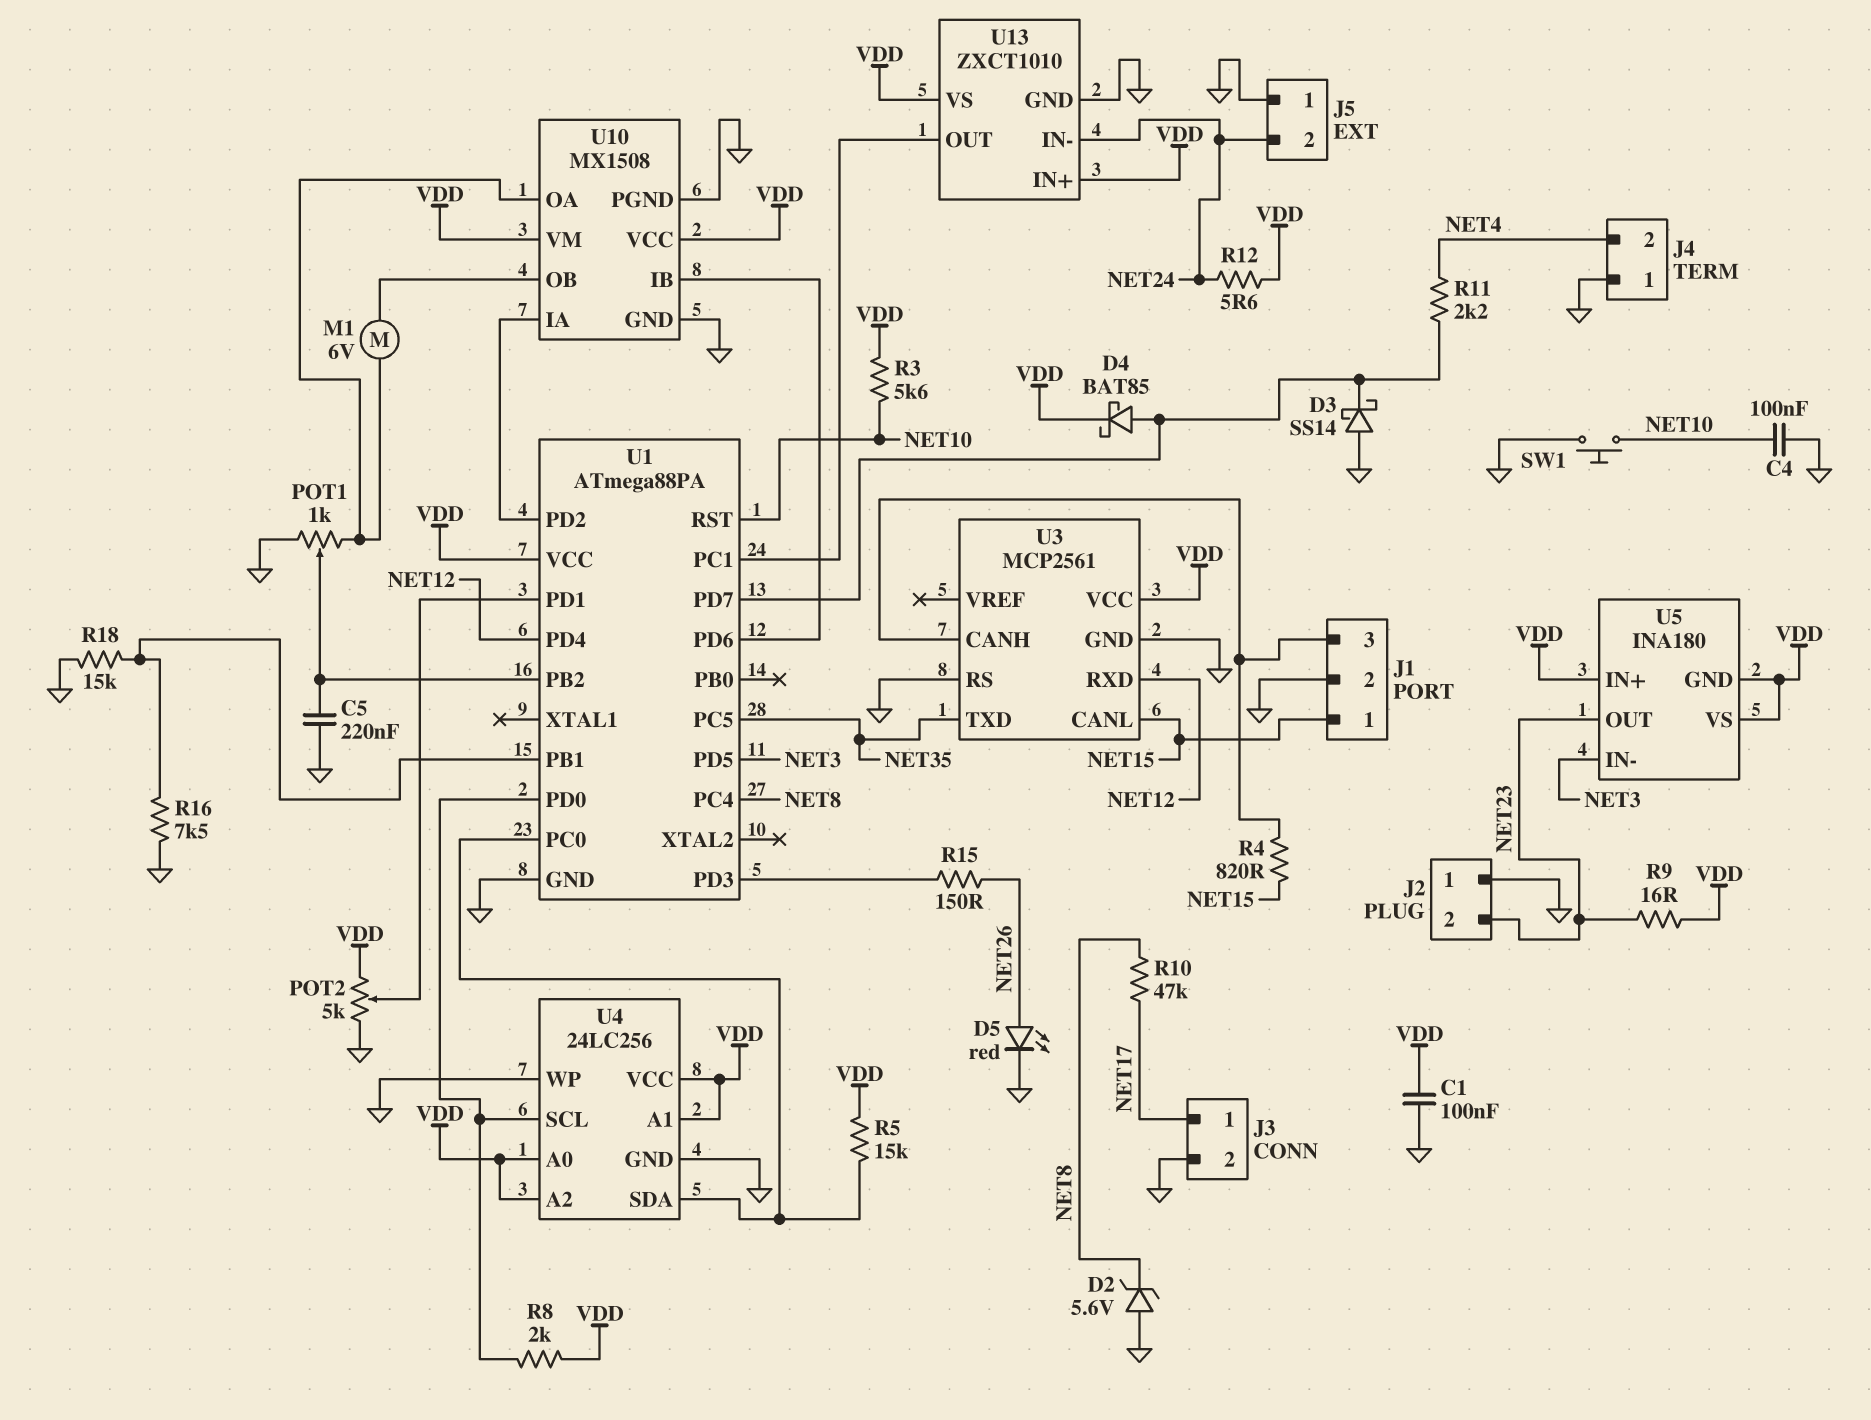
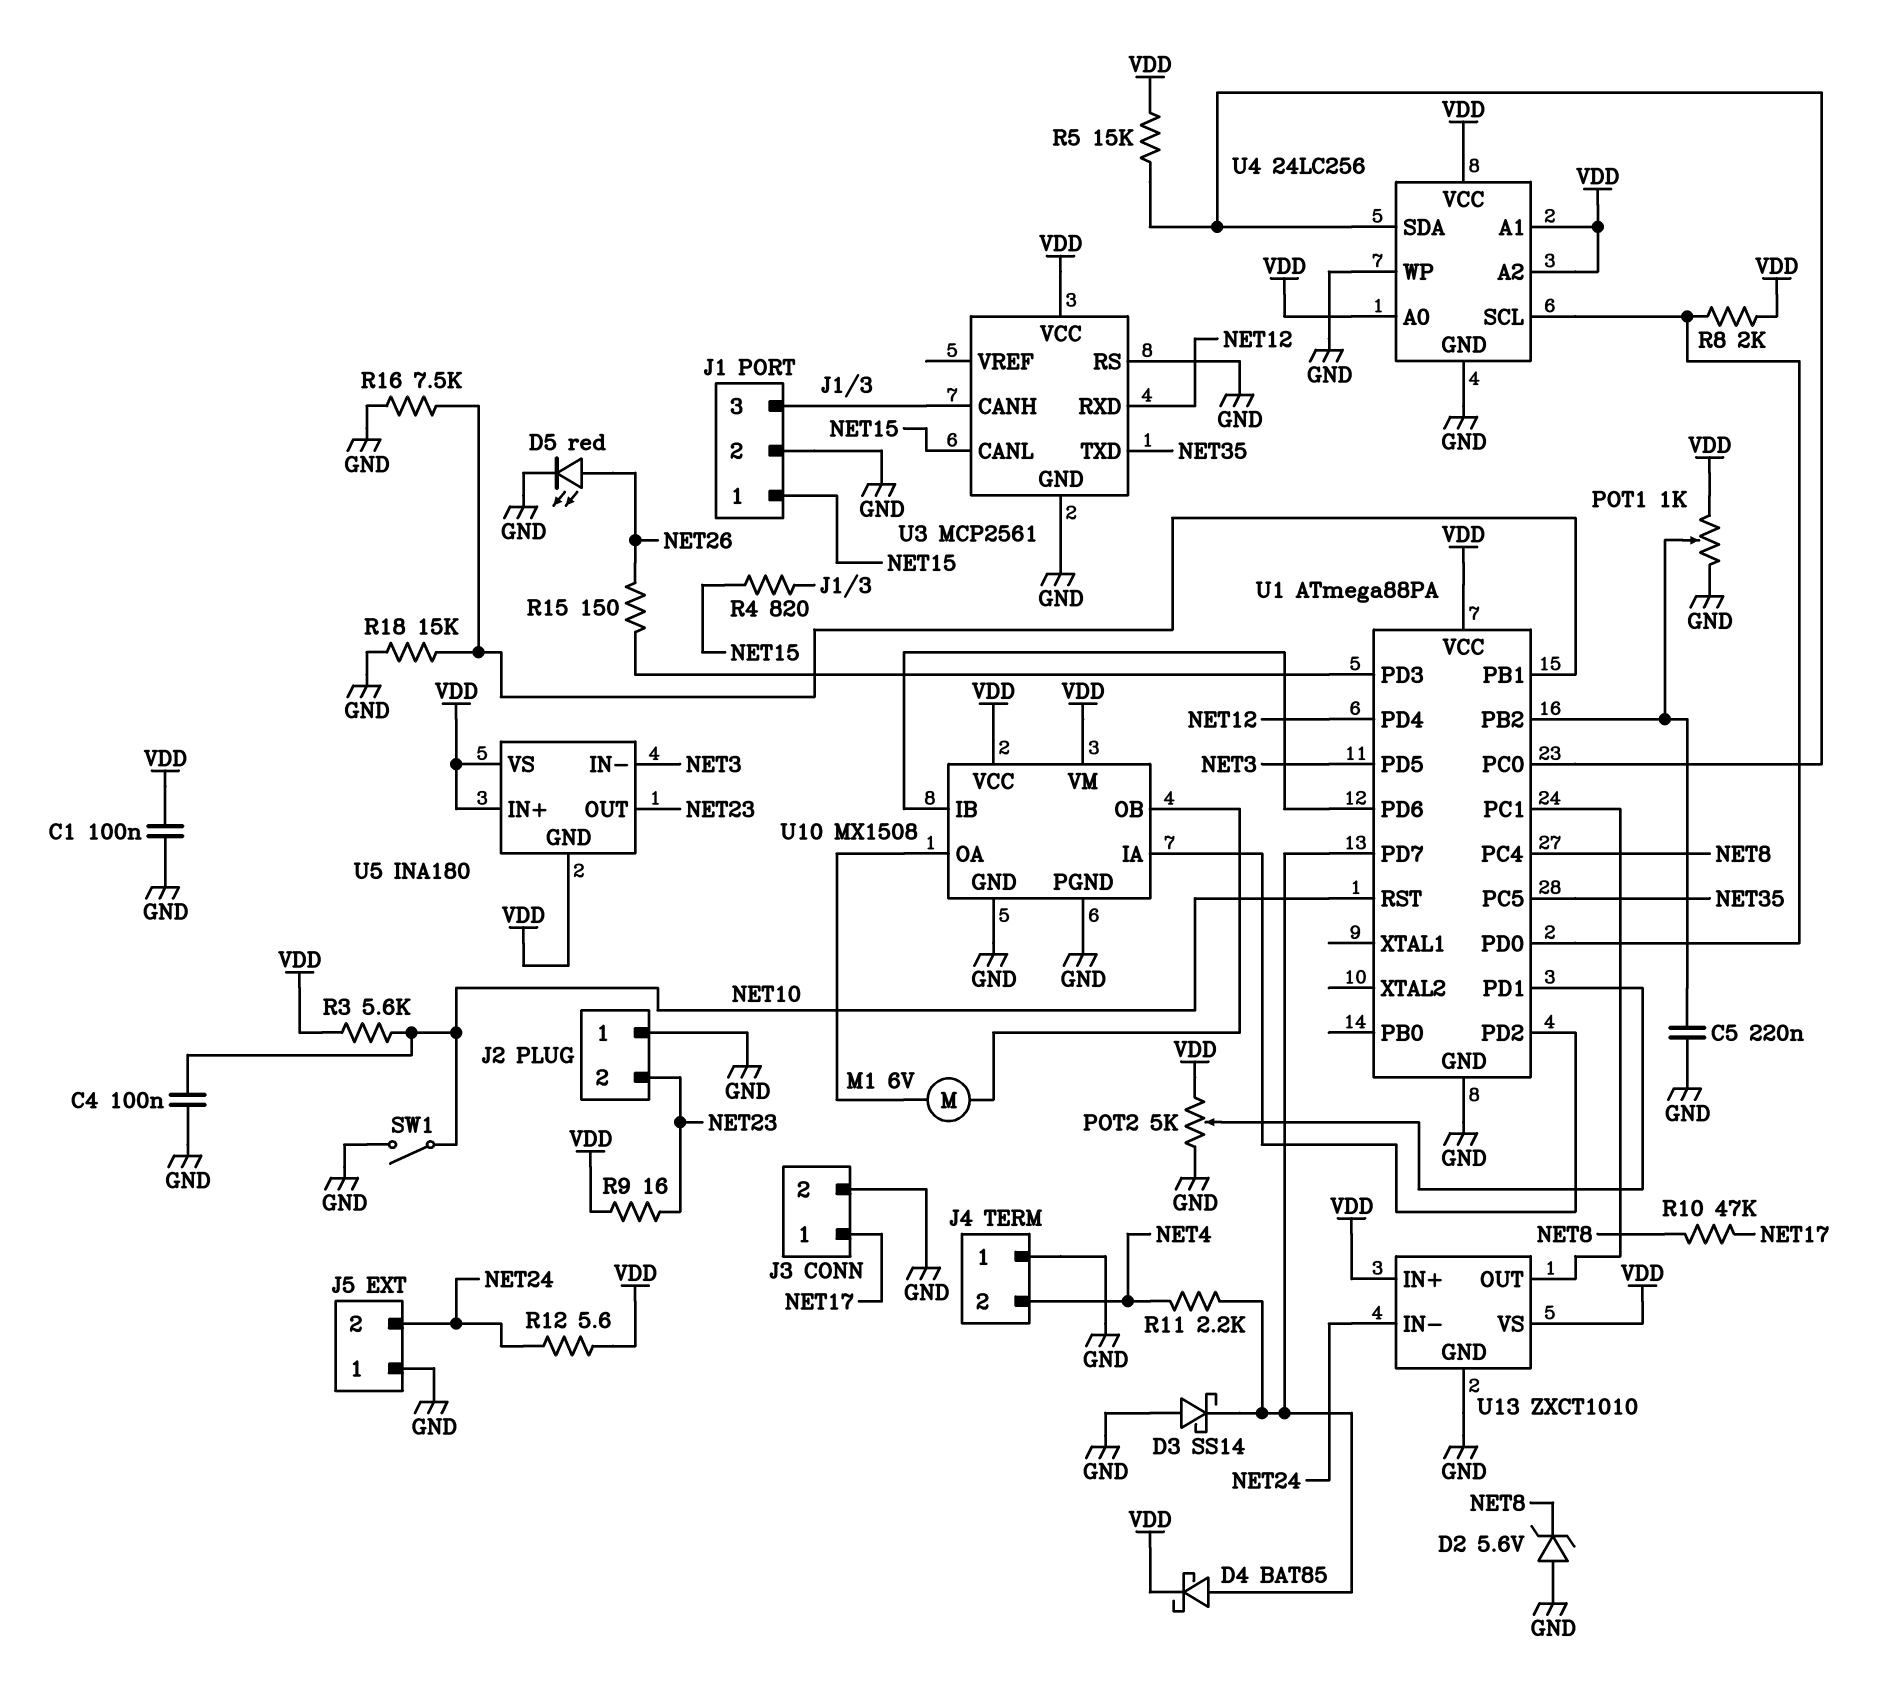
POT1: 1k (GND, U10/OA, wiper U1/PB2) -> 1k (GND, VDD, wiper U1/PB2)
SW1: button (GND, NET10) -> switch (GND, NET10)

